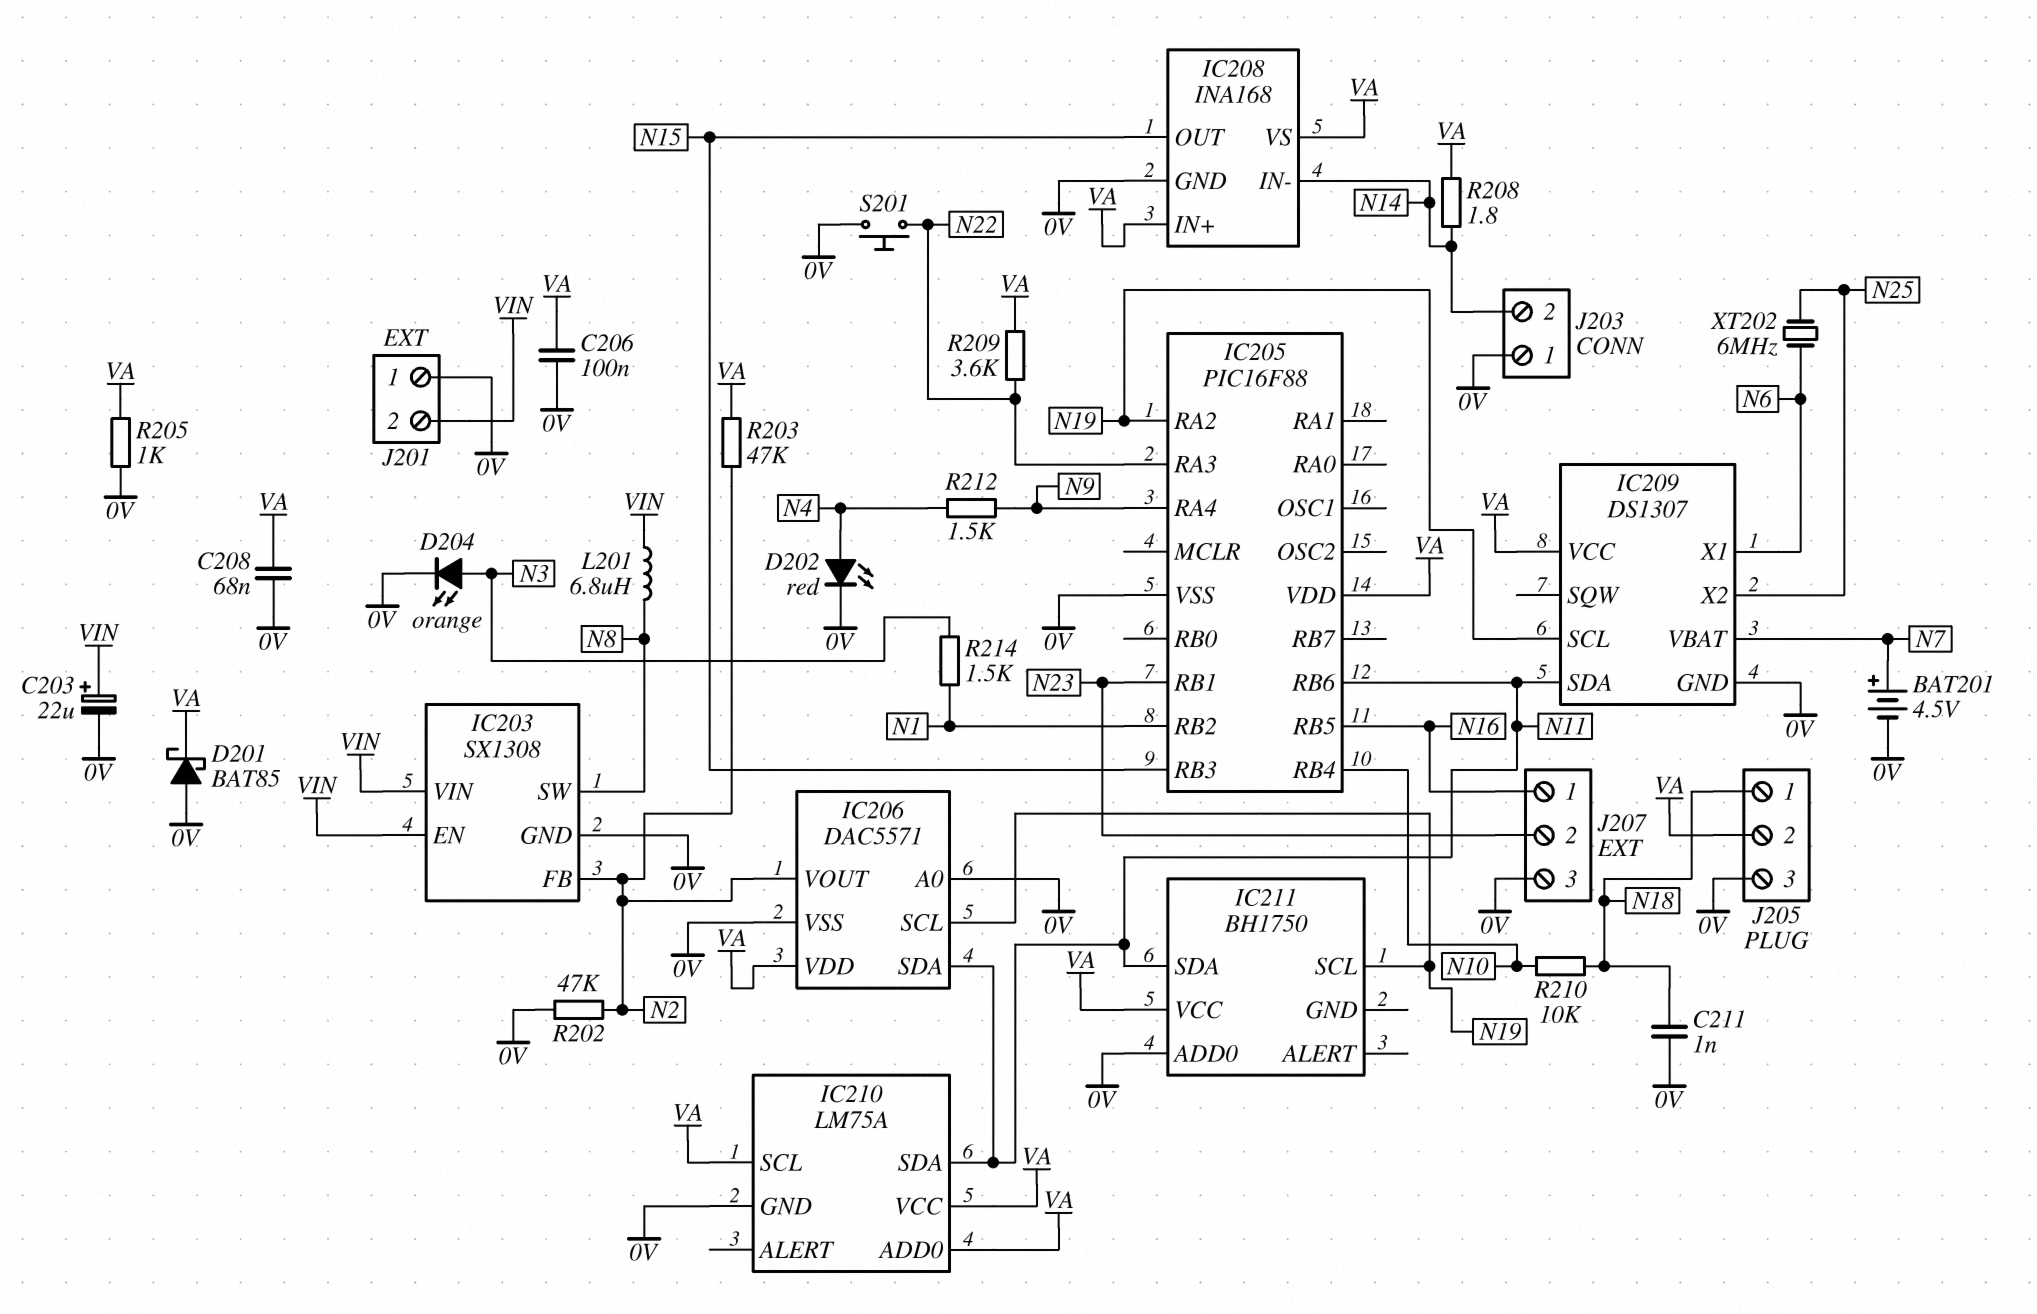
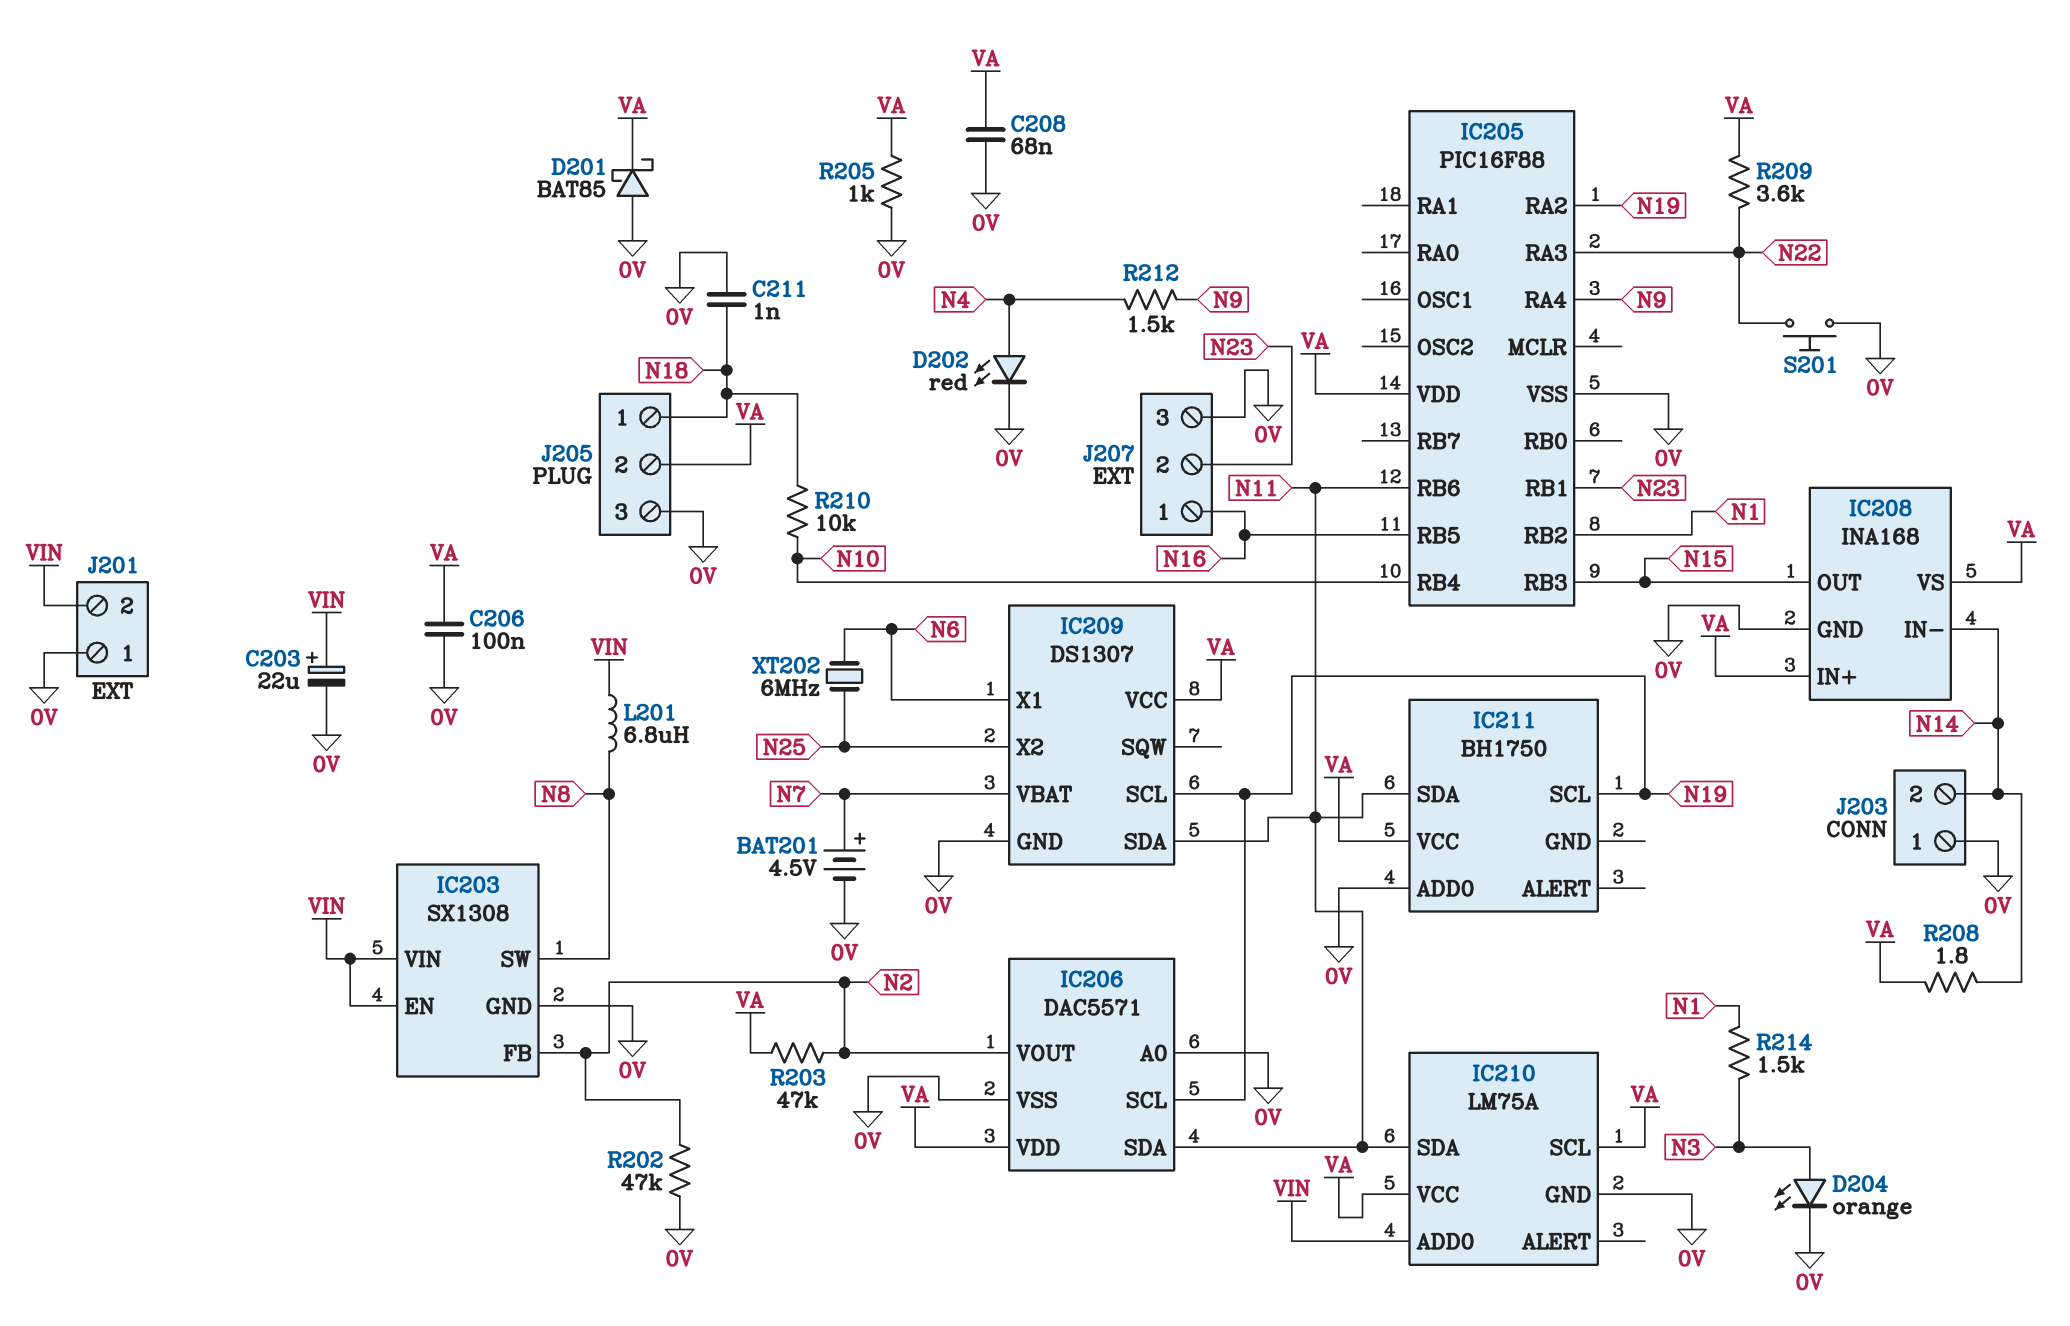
IC210 pin ADD0: VA -> VIN

